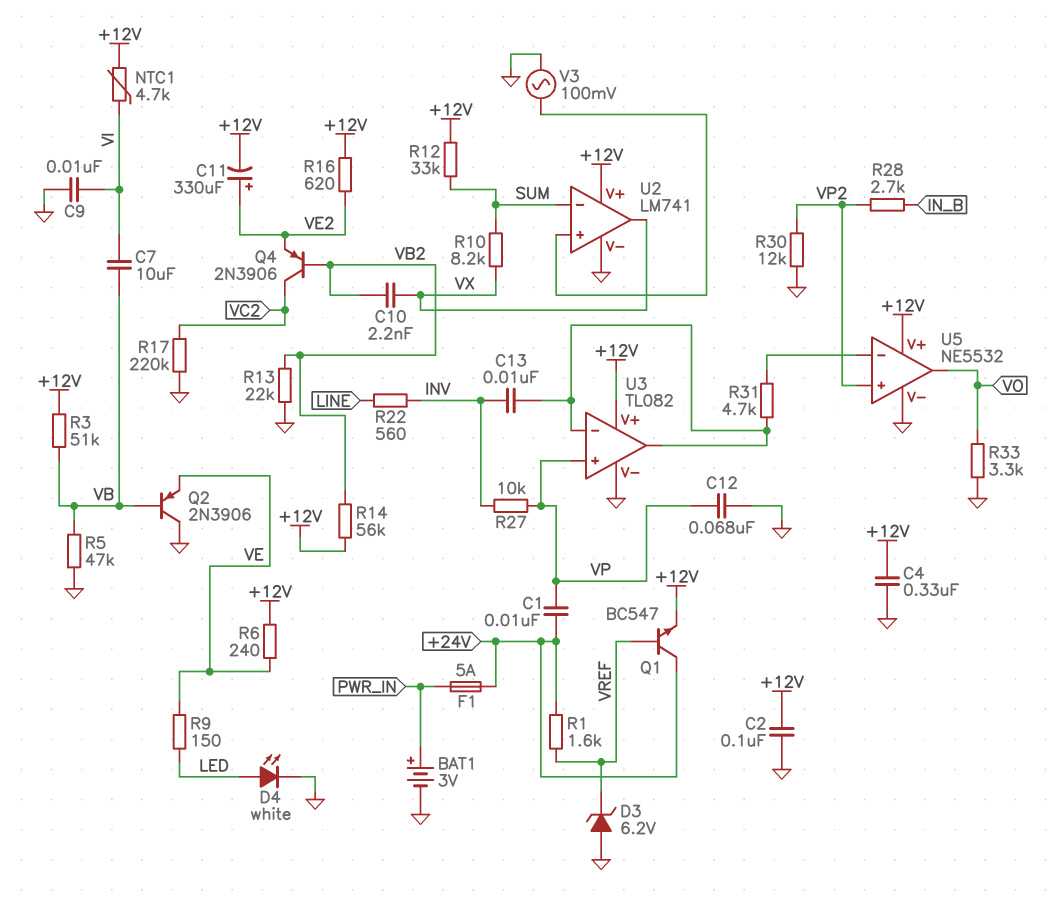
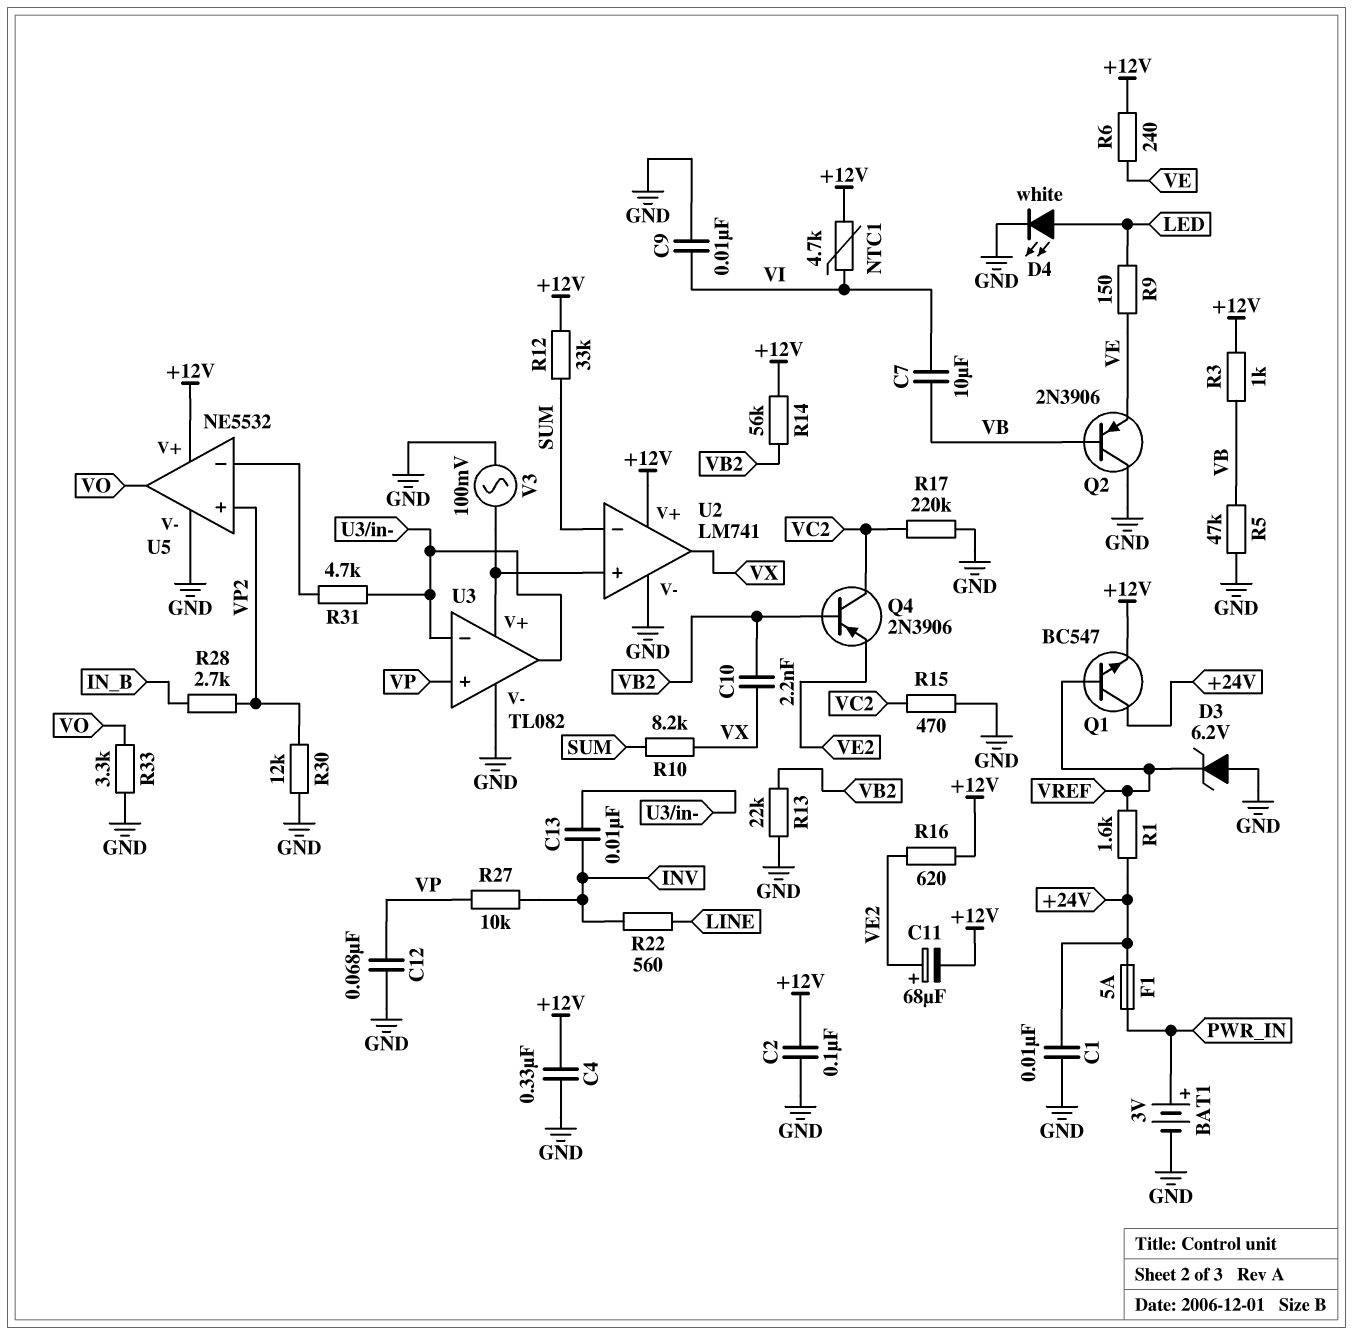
C1: 10nF (+24V, VP) -> 10nF (+24V, GND)
C11: 330uF (plus VE2, minus +12V) -> 68uF (plus VE2, minus +12V)
R3: 51k (+12V, VB) -> 1k (+12V, VB)
R15: none -> 470 (GND, VC2)
U3 pin V+: +12V -> U2/in+

